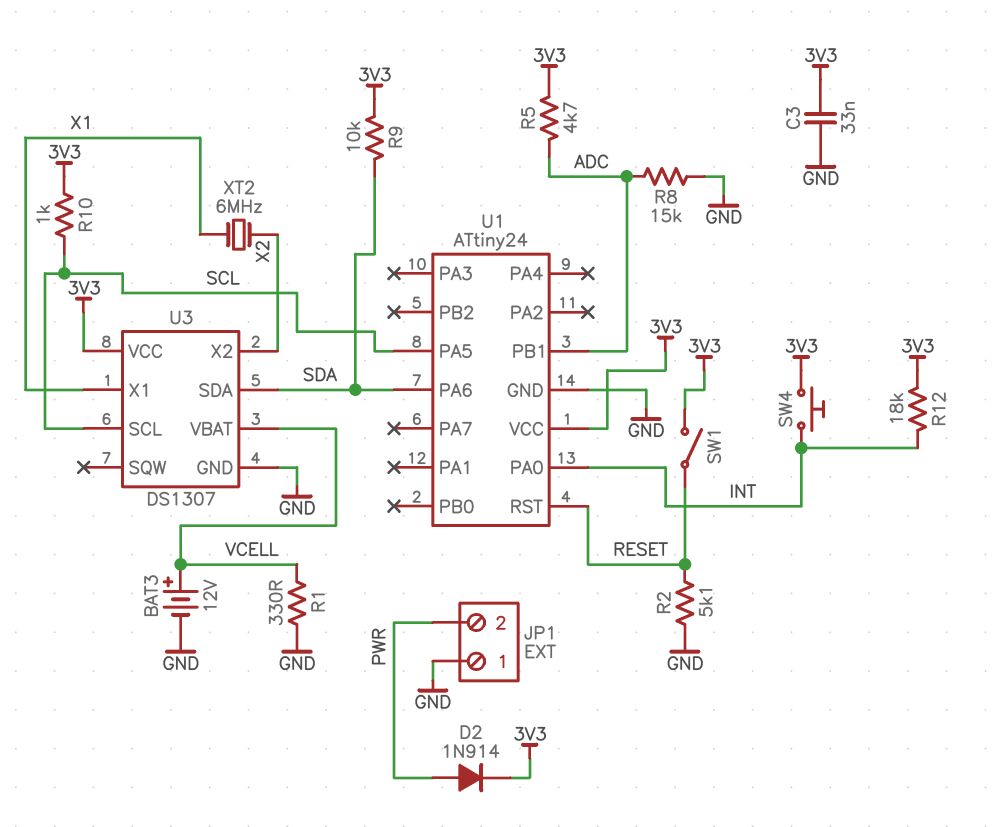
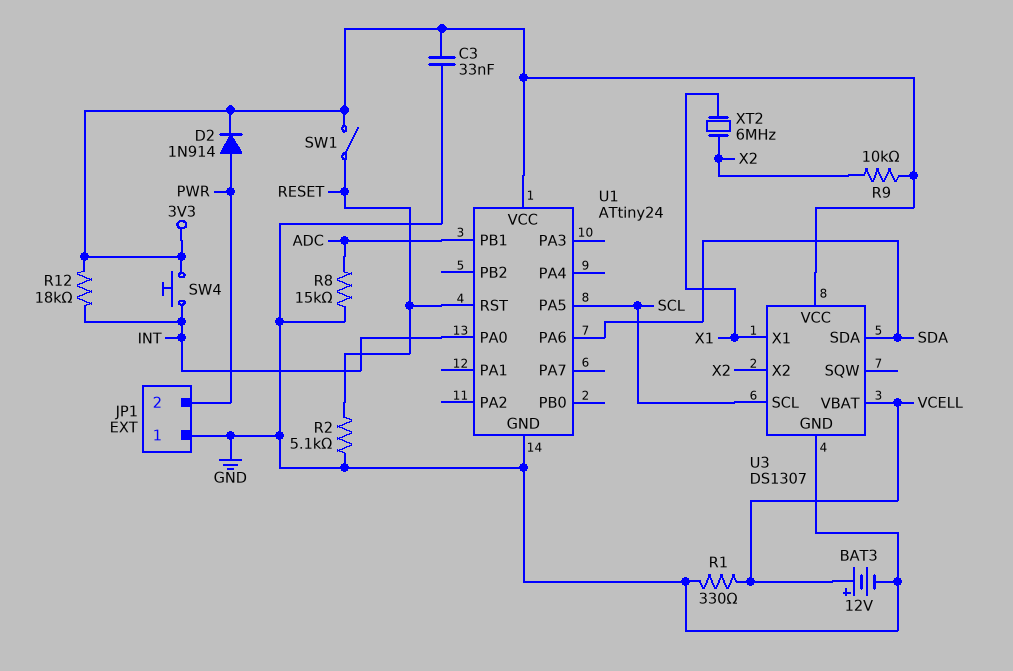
R5: 4.7k (3V3, ADC) -> none
R9: 10k (3V3, SDA) -> 10k (3V3, X2)
R10: 1k (3V3, SCL) -> none

